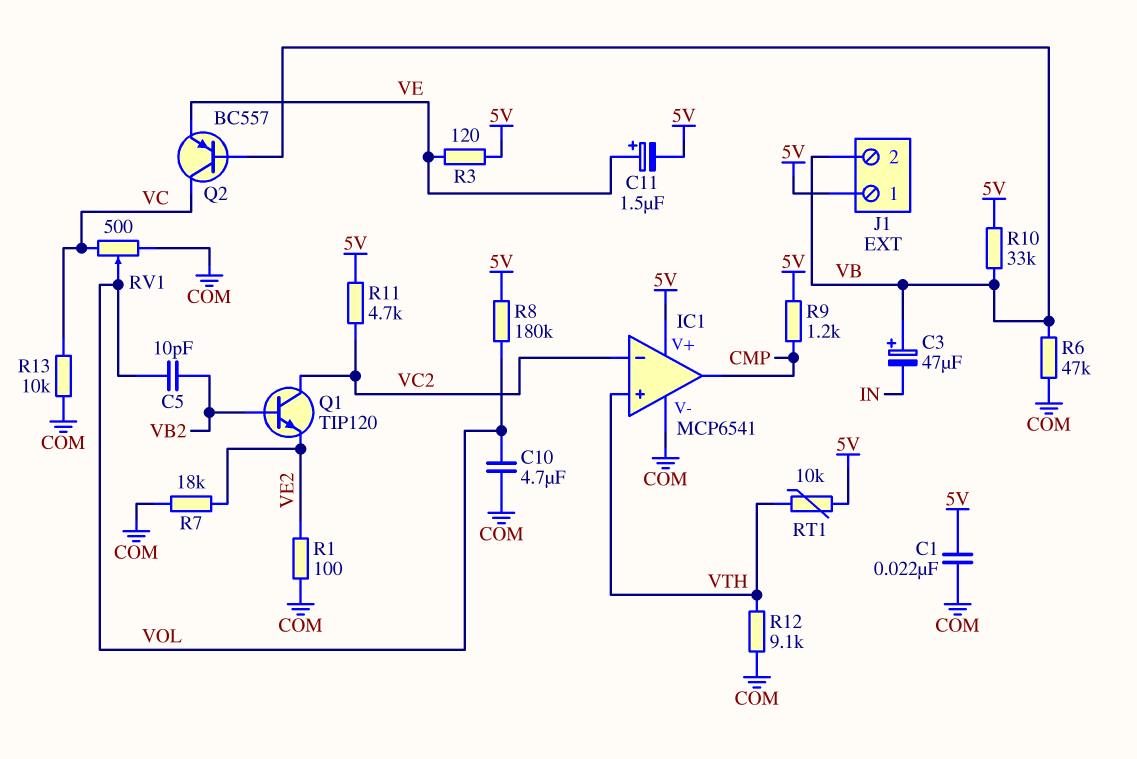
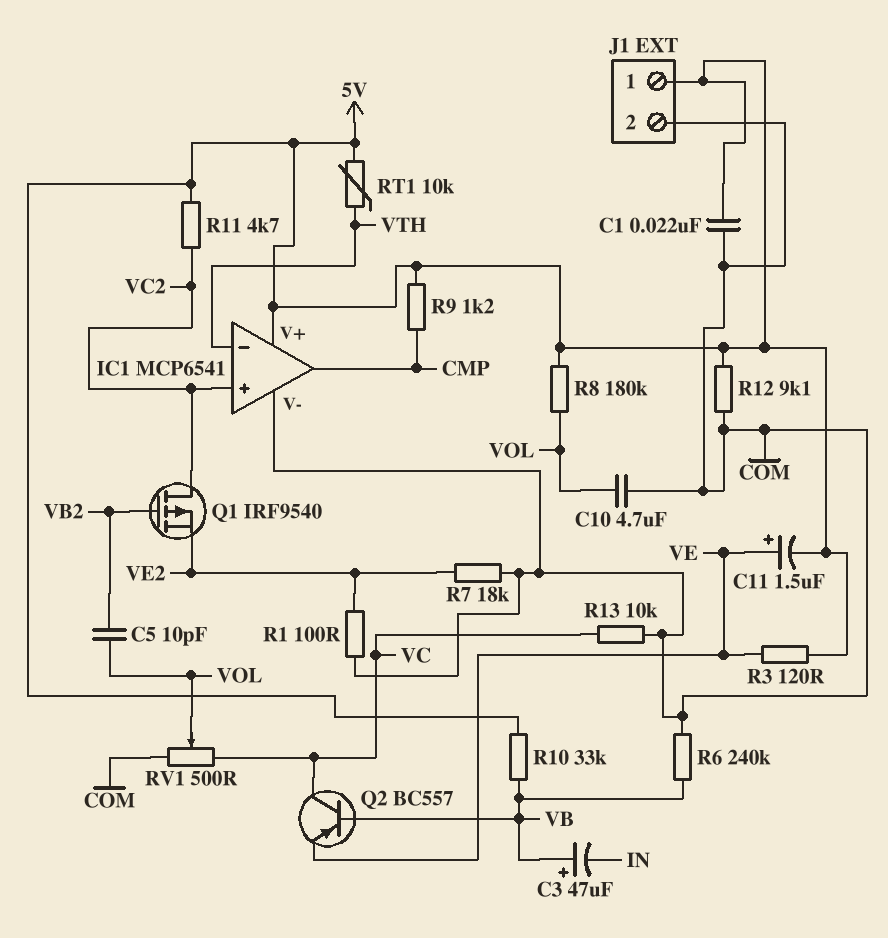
IC1 pin in+: VTH -> VC2
IC1 pin in-: VC2 -> VTH
J1 pin 2: VB -> COM
Q1: NPN TIP120 (B VB2, C VC2, E VE2) -> PMOS IRF9540 (G VB2, D VC2, S VE2)
R6: 47k (COM, VB) -> 240k (COM, VB)
R12: 9.1k (COM, VTH) -> 9.1k (5V, COM)

